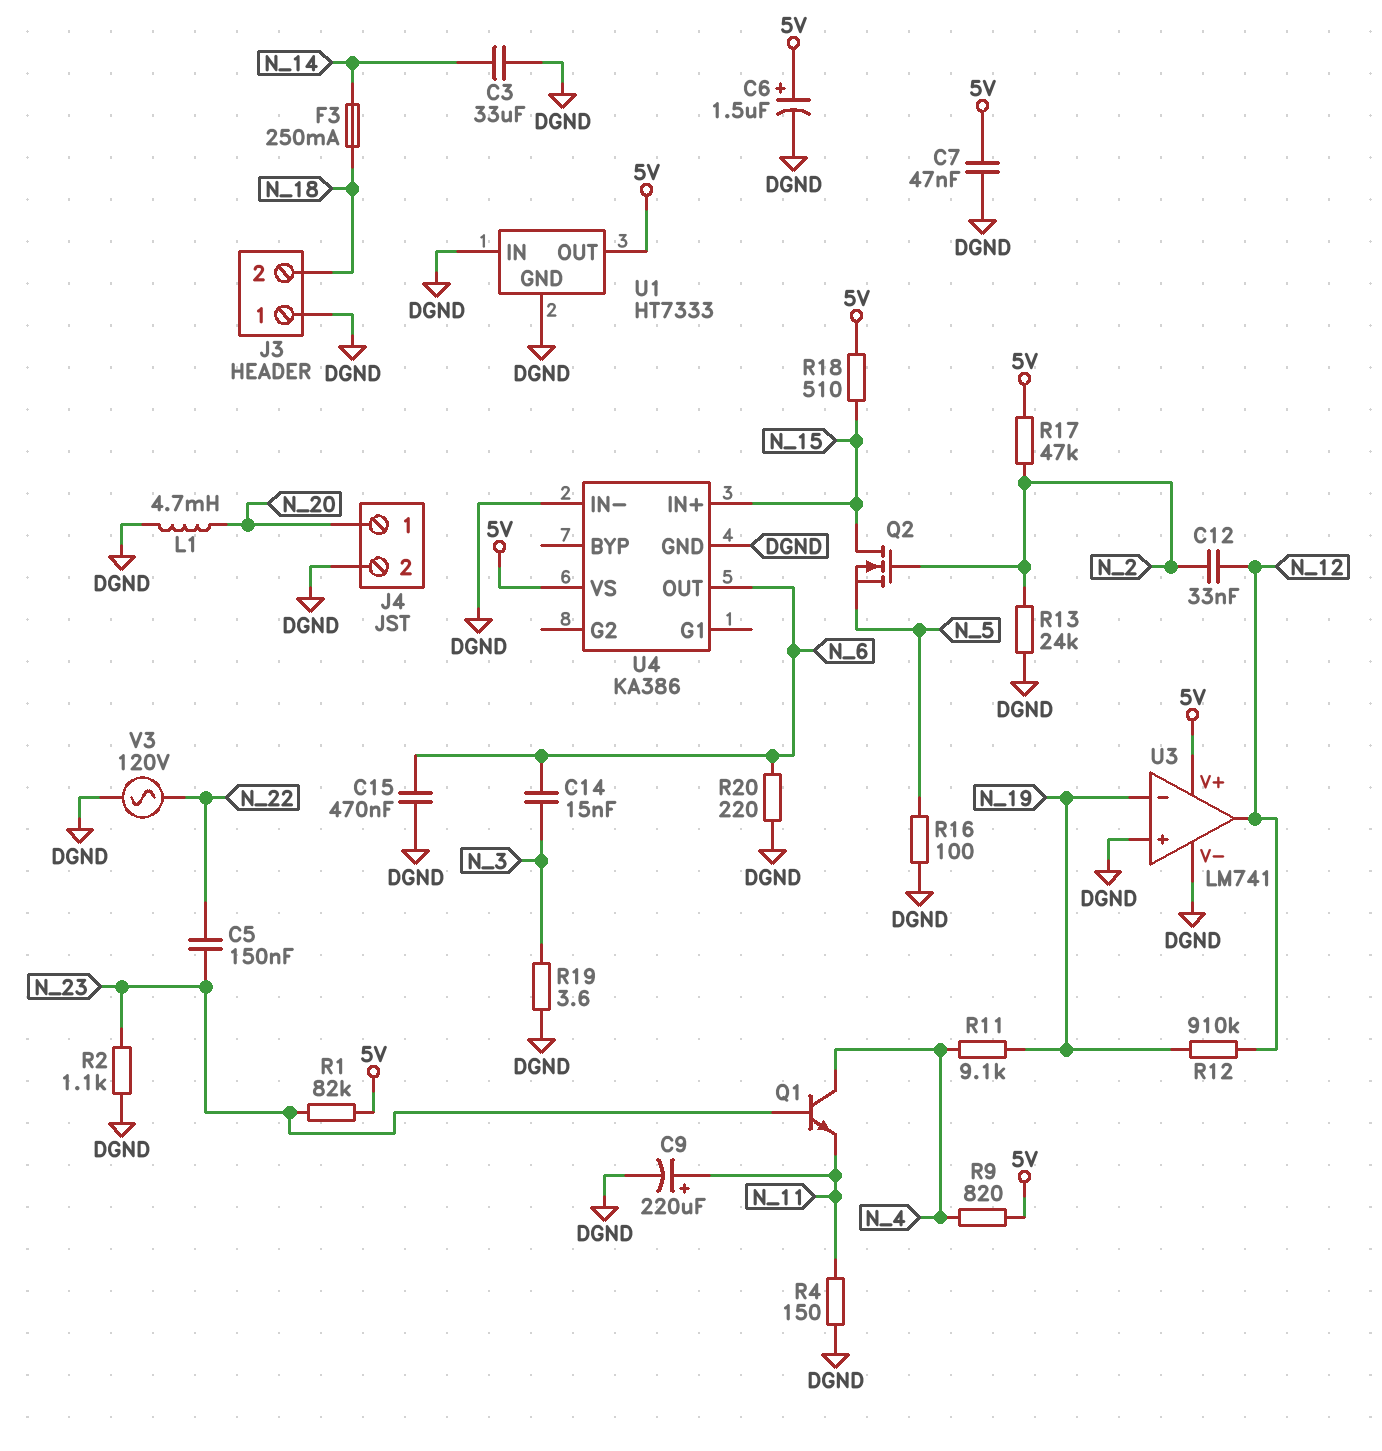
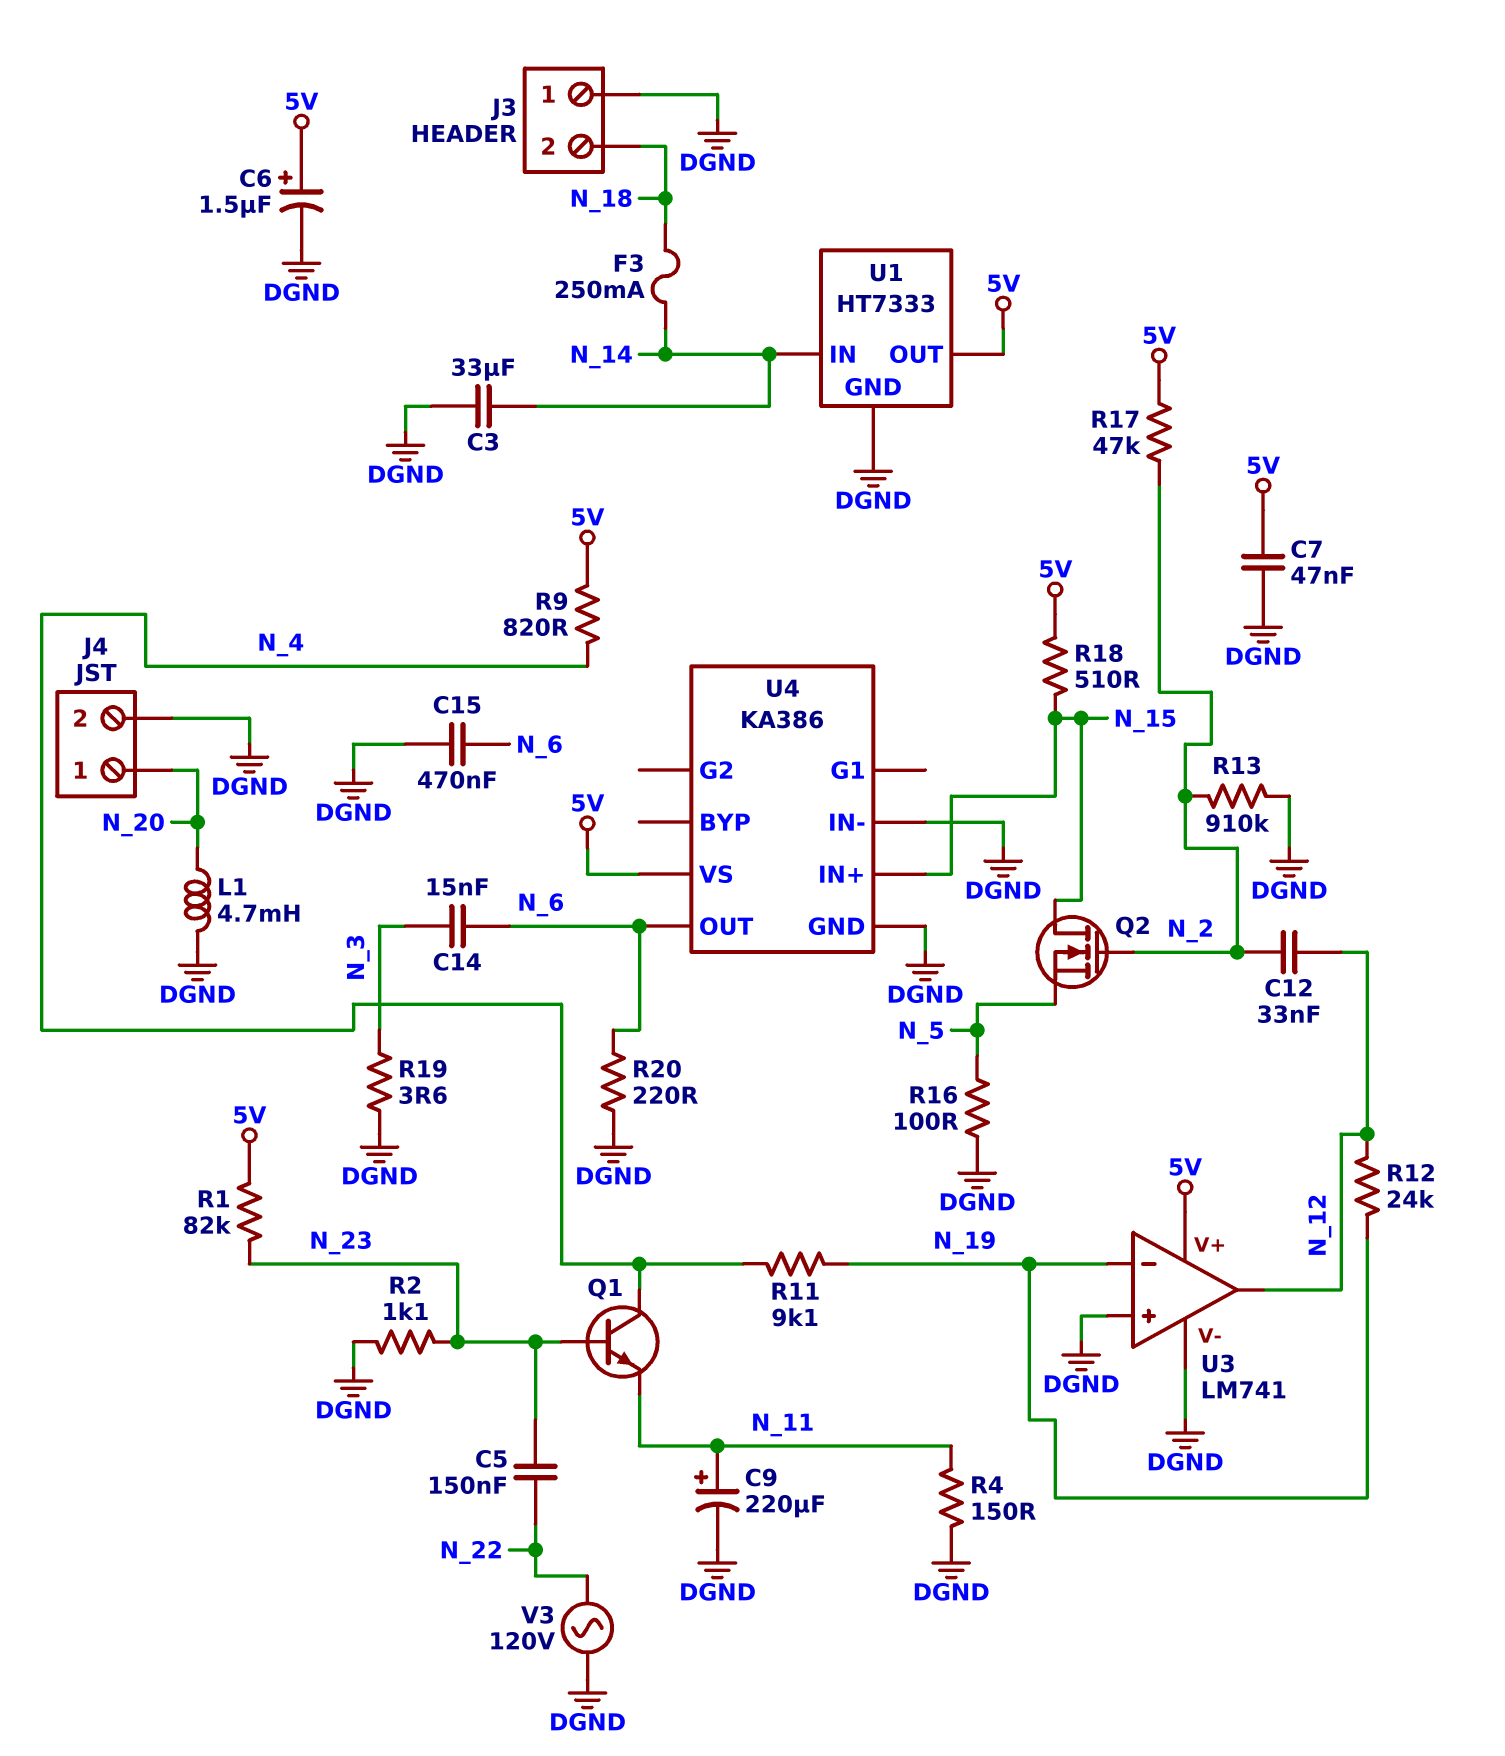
R12: 910k (N_12, N_19) -> 24k (N_12, N_19)
R13: 24k (DGND, N_2) -> 910k (DGND, N_2)
U1 pin IN: DGND -> N_14

